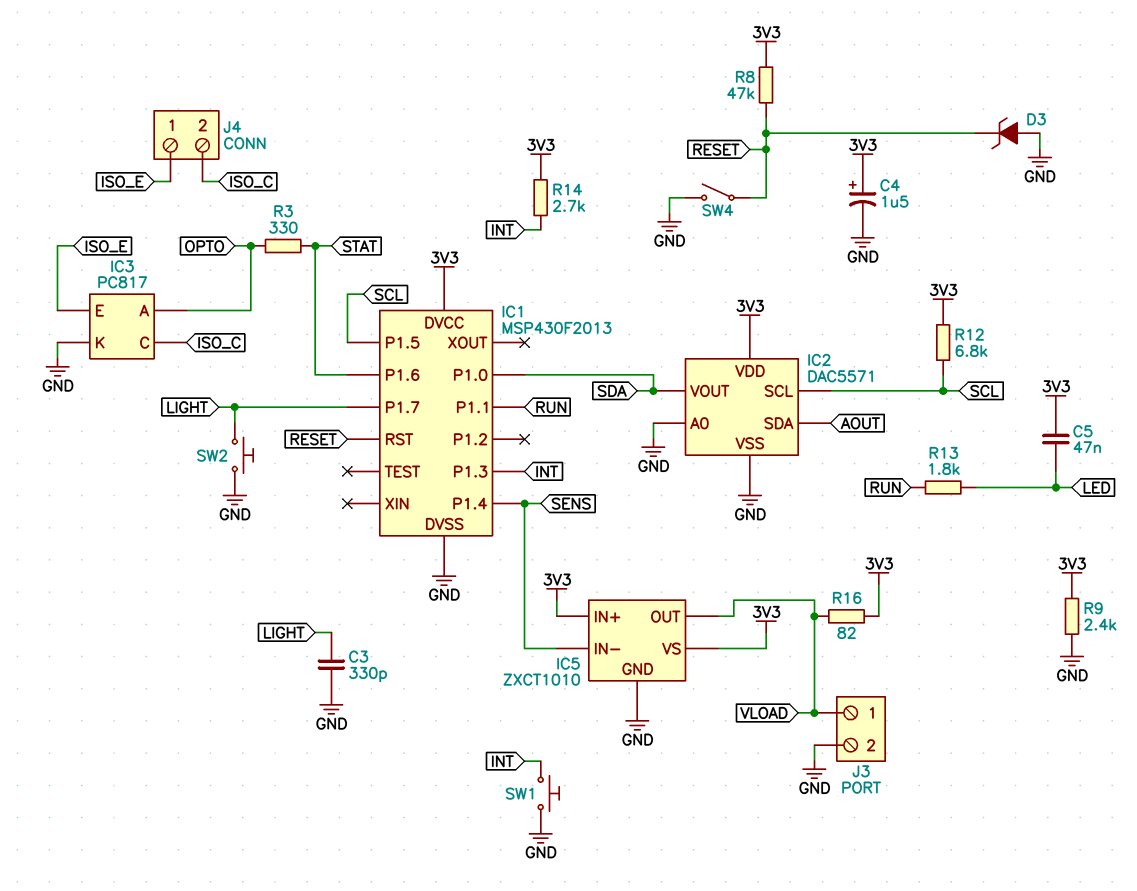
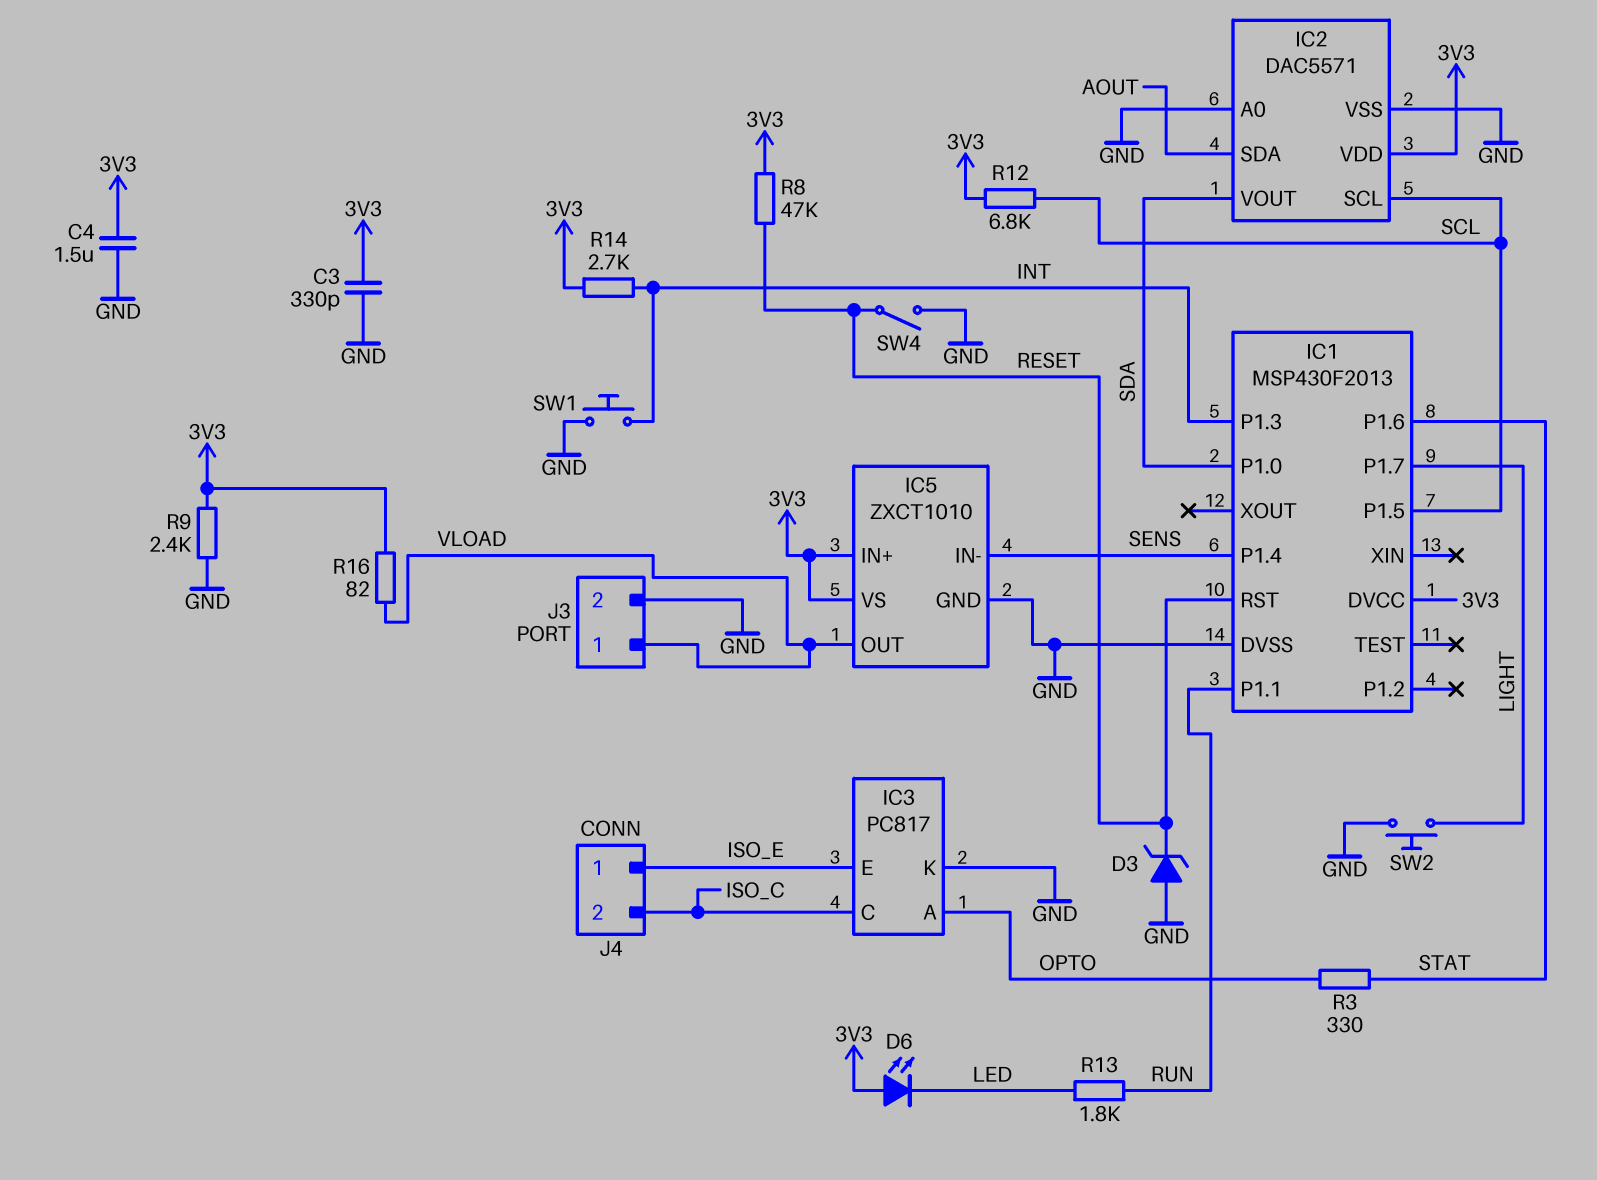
C3: 330pF (GND, LIGHT) -> 330pF (3V3, GND)
C4: 1.5uF (plus 3V3, minus GND) -> 1.5uF (3V3, GND)
C5: 47nF (3V3, LED) -> none
D6: none -> LED (A 3V3, K LED)

